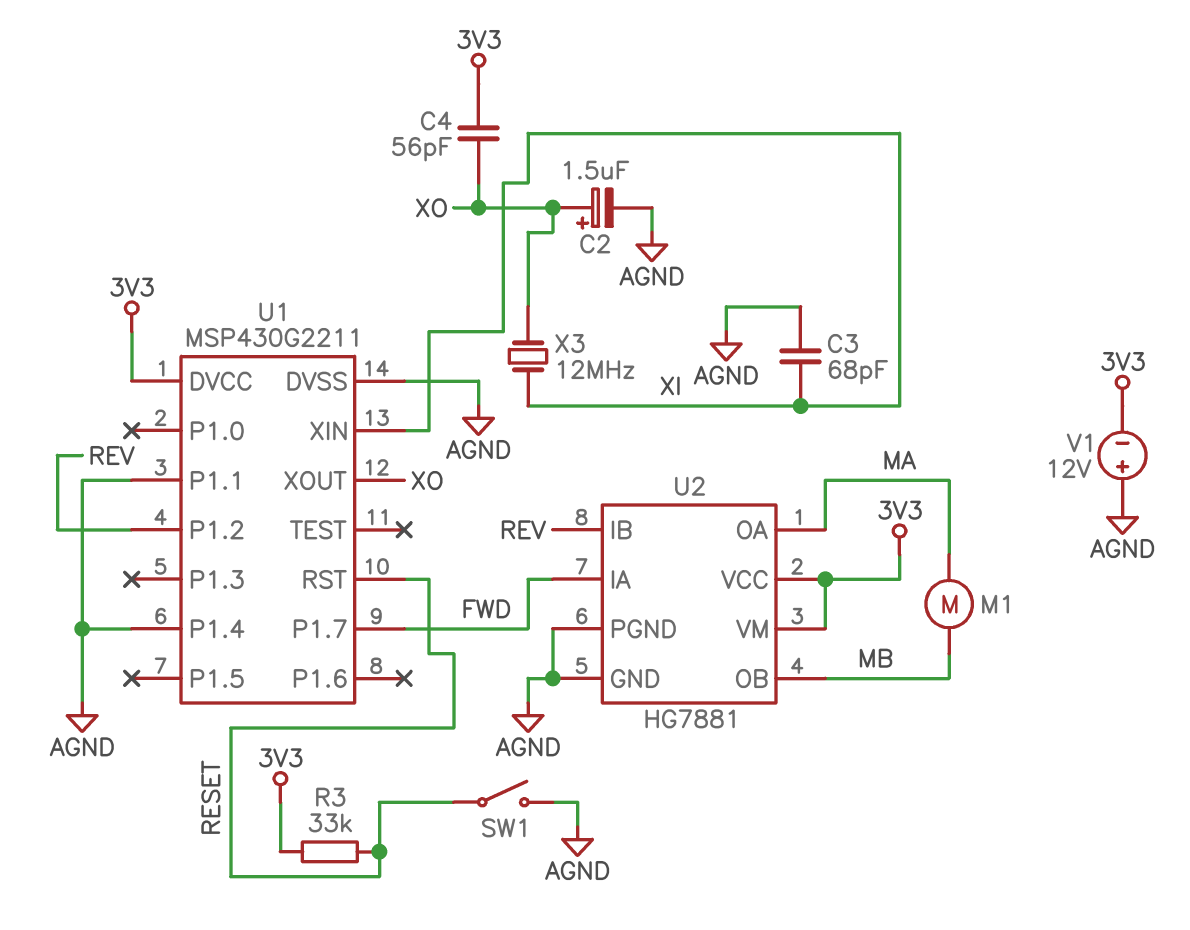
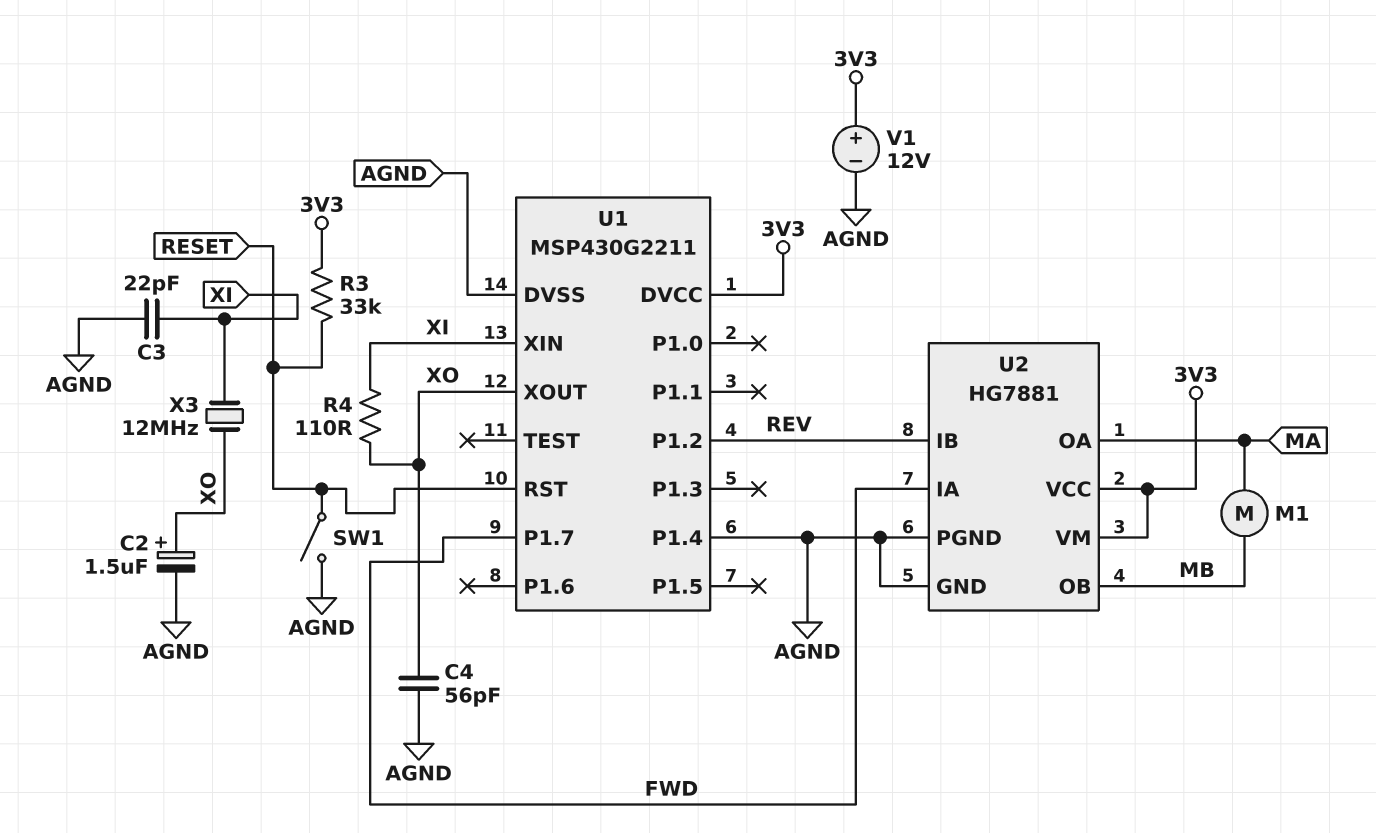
C3: 68pF (AGND, XI) -> 22pF (AGND, XI)
C4: 56pF (3V3, XO) -> 56pF (AGND, XO)
R4: none -> 110 (XI, XO)
U1 pin P1.1: AGND -> none
V1: 12V (plus AGND, minus 3V3) -> 12V (plus 3V3, minus AGND)

